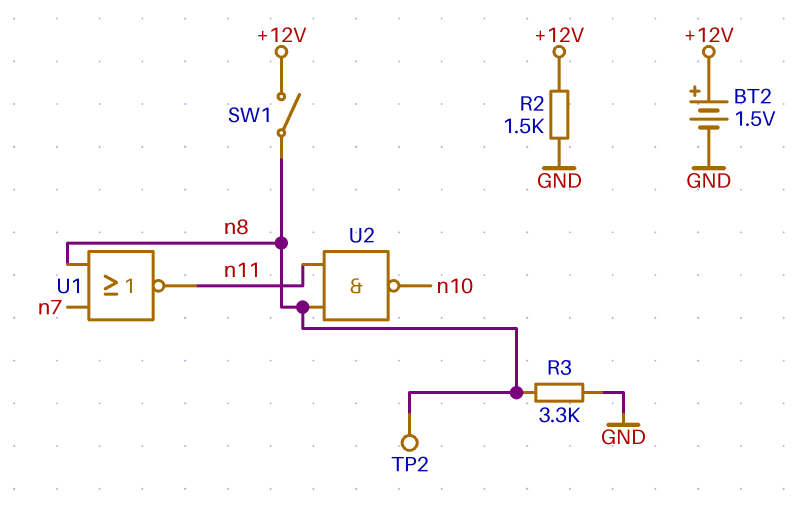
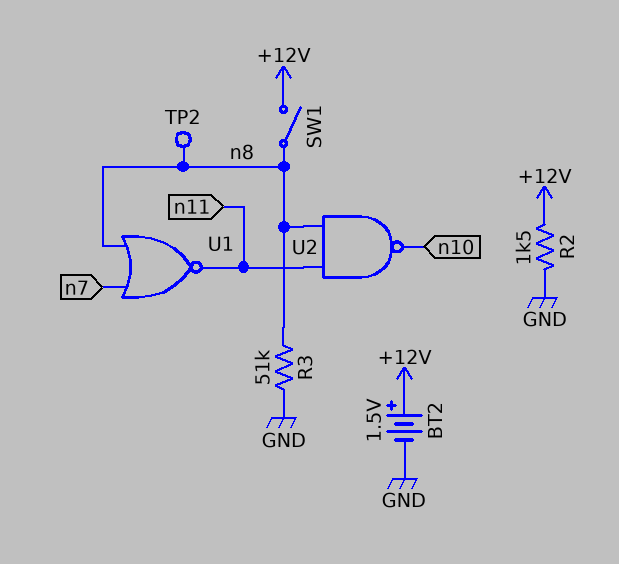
R3: 3.3k (GND, n8) -> 51k (GND, n8)

